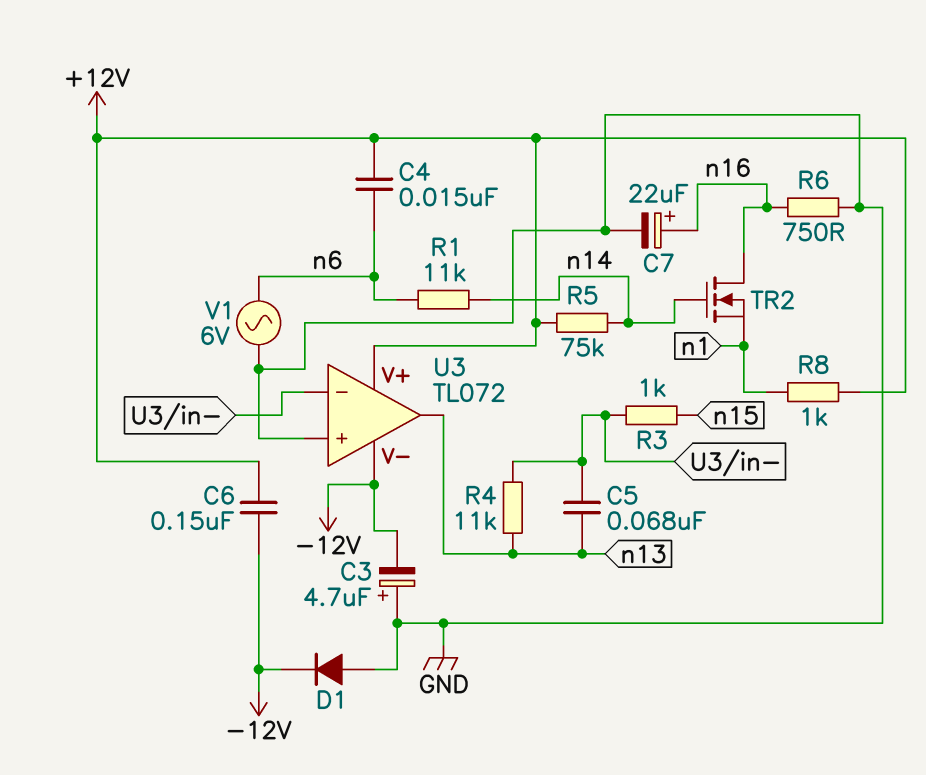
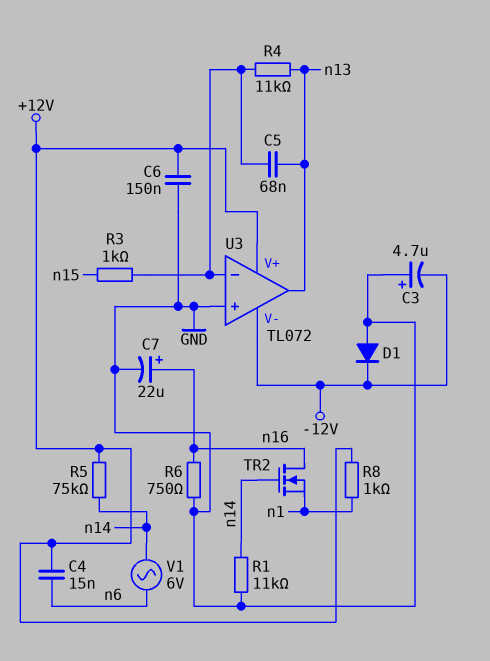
C6: 150nF (+12V, -12V) -> 150nF (+12V, GND)
R1: 11k (n6, n14) -> 11k (GND, n14)
V1: AC 6V (GND, n6) -> AC 6V (n6, n14)

